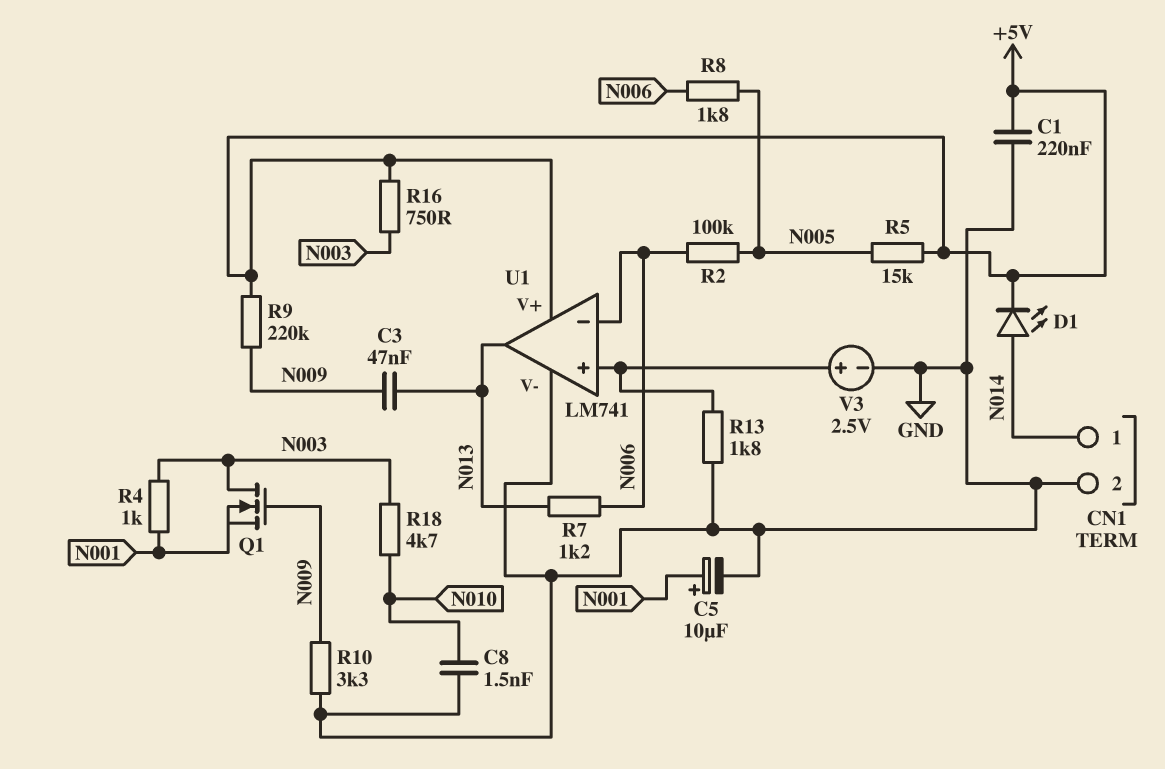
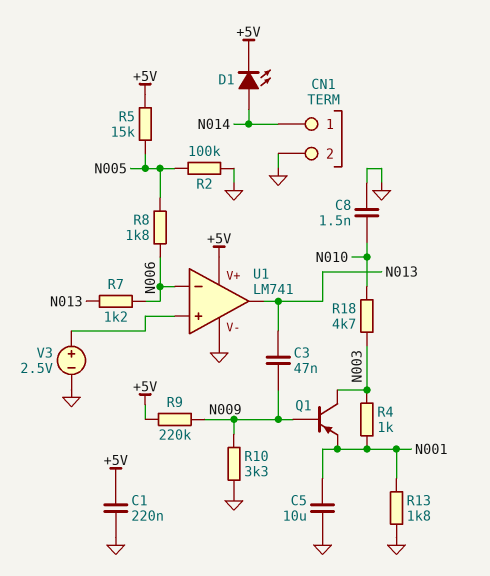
C5: 10uF (plus N001, minus GND) -> 10uF (GND, N001)
Q1: NMOS (G N009, D N003, S N001) -> PNP (B N009, C N003, E N001)
R2: 100k (N005, N006) -> 100k (GND, N005)
R13: 1.8k (GND, U1/in+) -> 1.8k (GND, N001)
R16: 750 (+5V, N003) -> none

